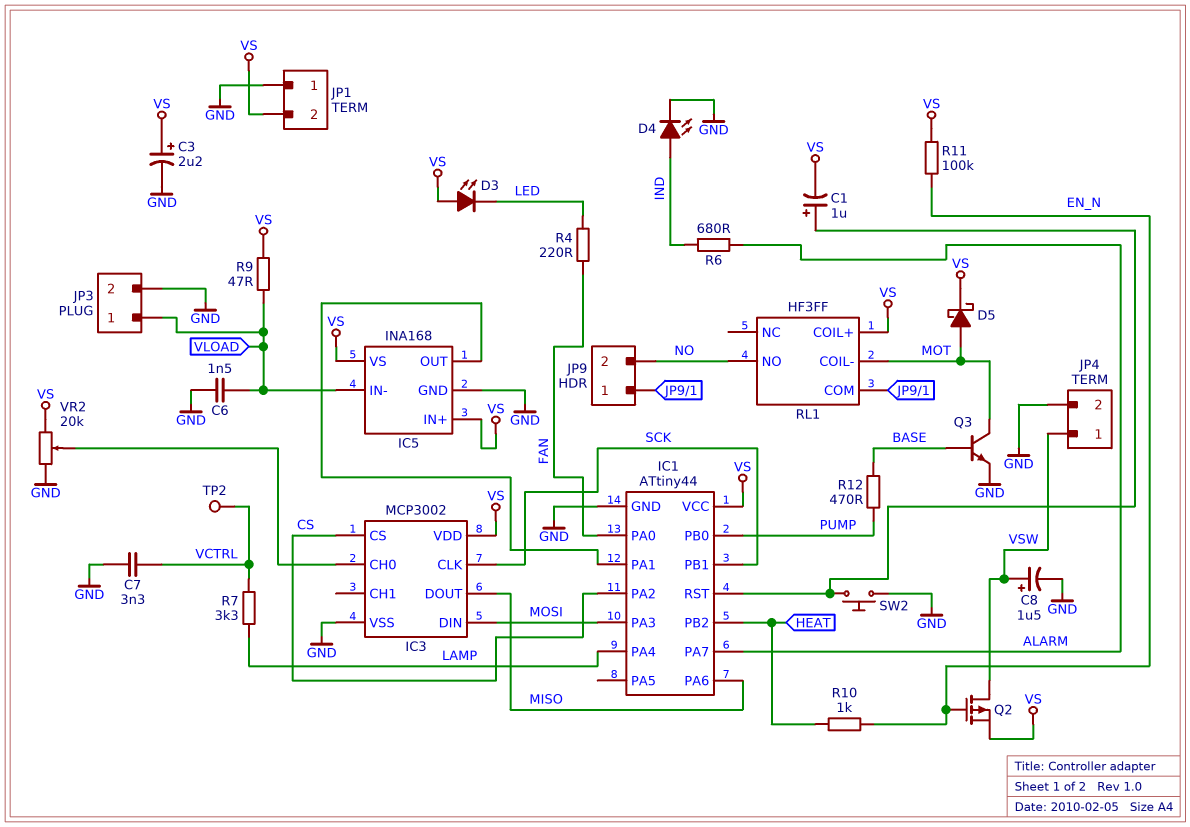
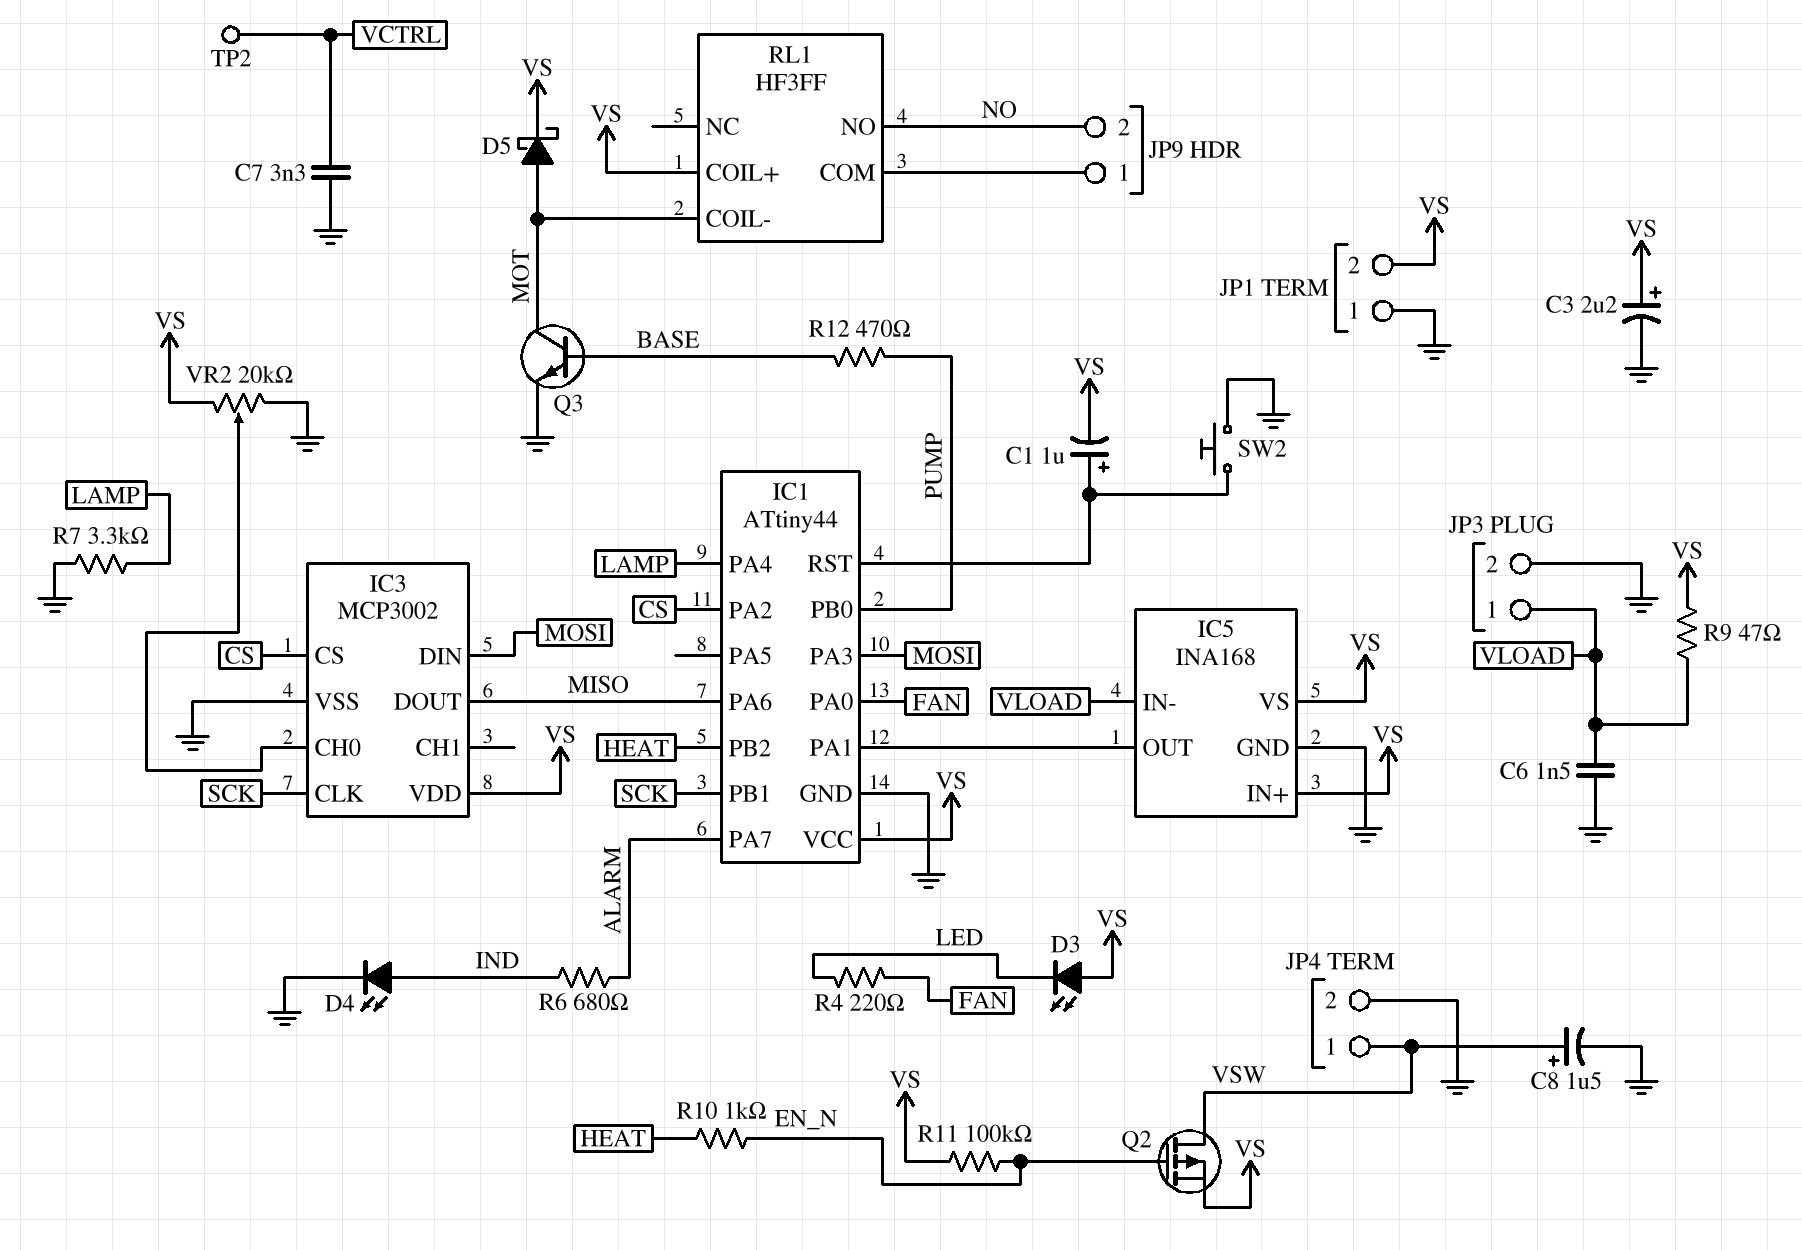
R7: 3.3k (LAMP, VCTRL) -> 3.3k (GND, LAMP)

